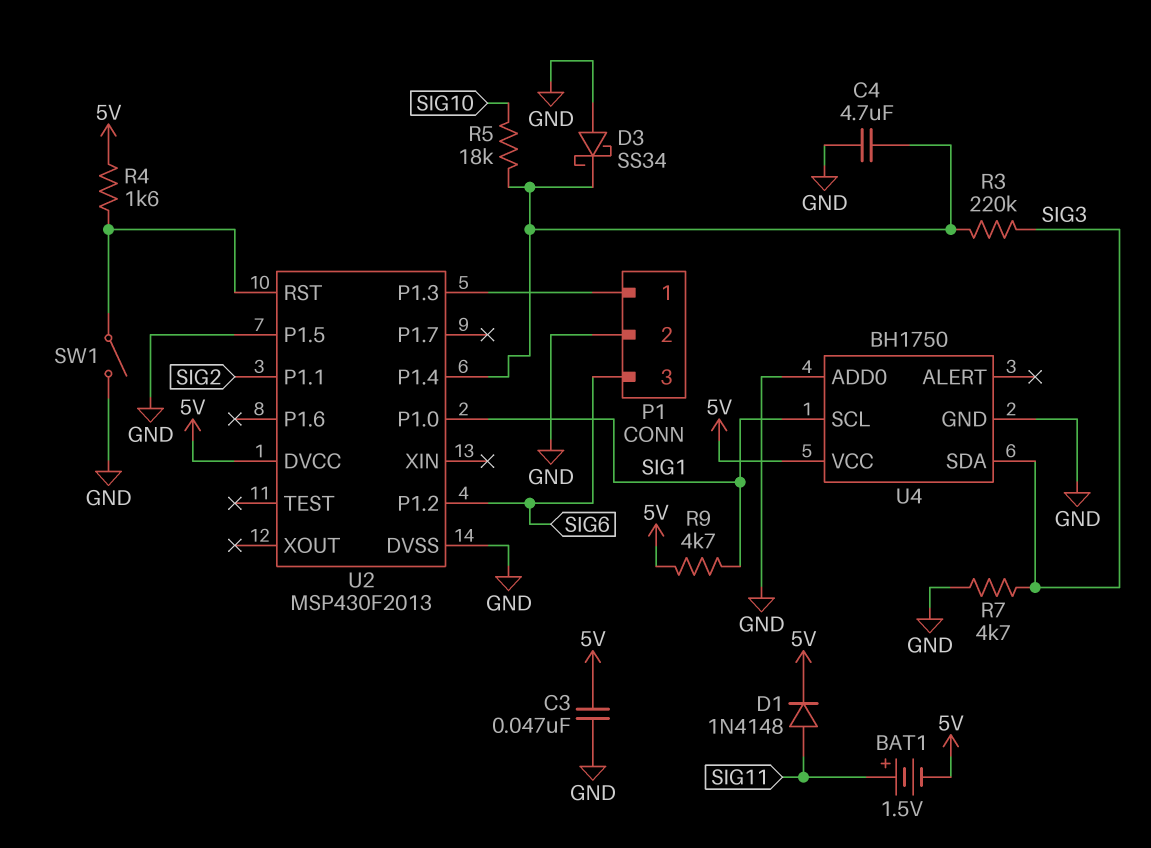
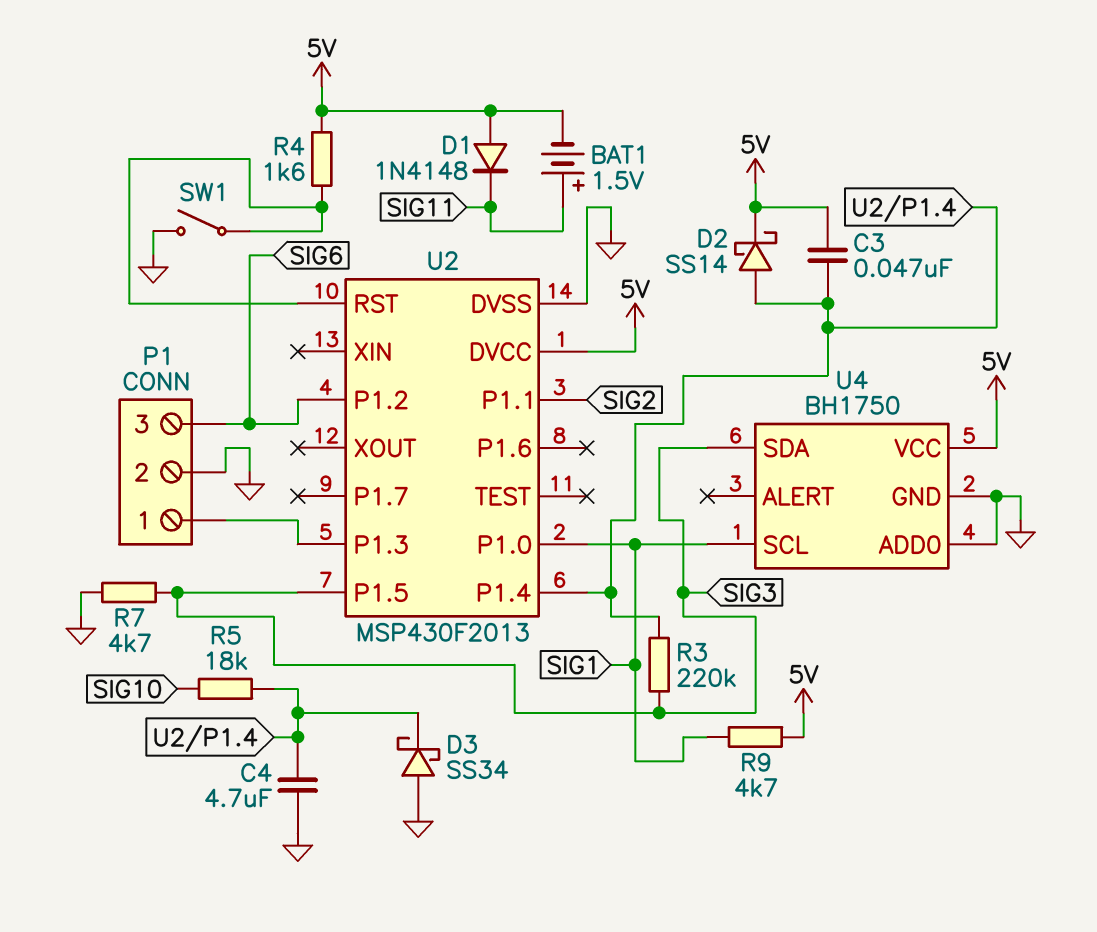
C3: 47nF (5V, GND) -> 47nF (5V, U2/P1.4)
D1: diode 1N4148 (A SIG11, K 5V) -> diode 1N4148 (A 5V, K SIG11)
D2: none -> schottky SS14 (A U2/P1.4, K 5V)
U2 pin P1.5: GND -> SIG3

